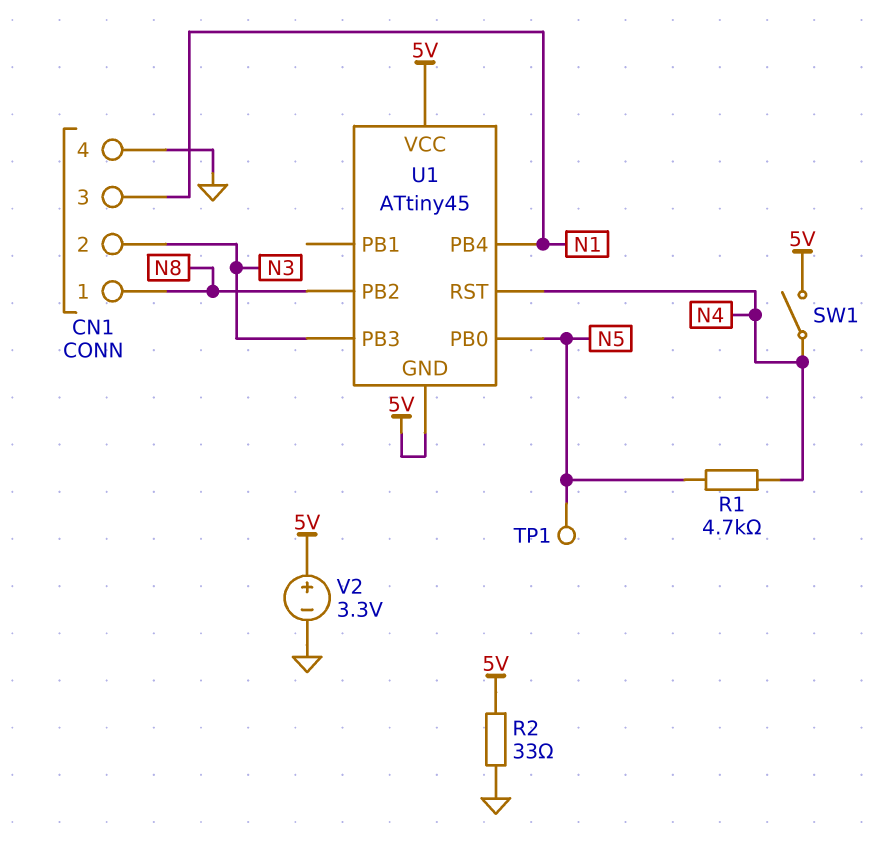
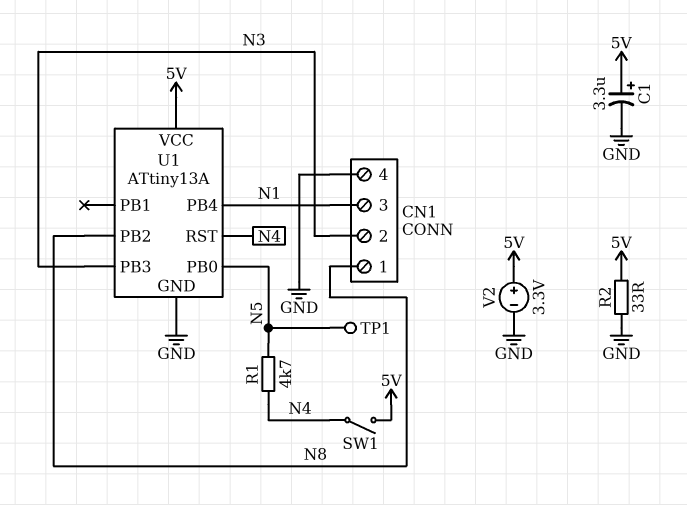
C1: none -> 3.3uF (plus 5V, minus GND)
U1: ATtiny45 -> ATtiny13A
U1 pin GND: 5V -> GND

